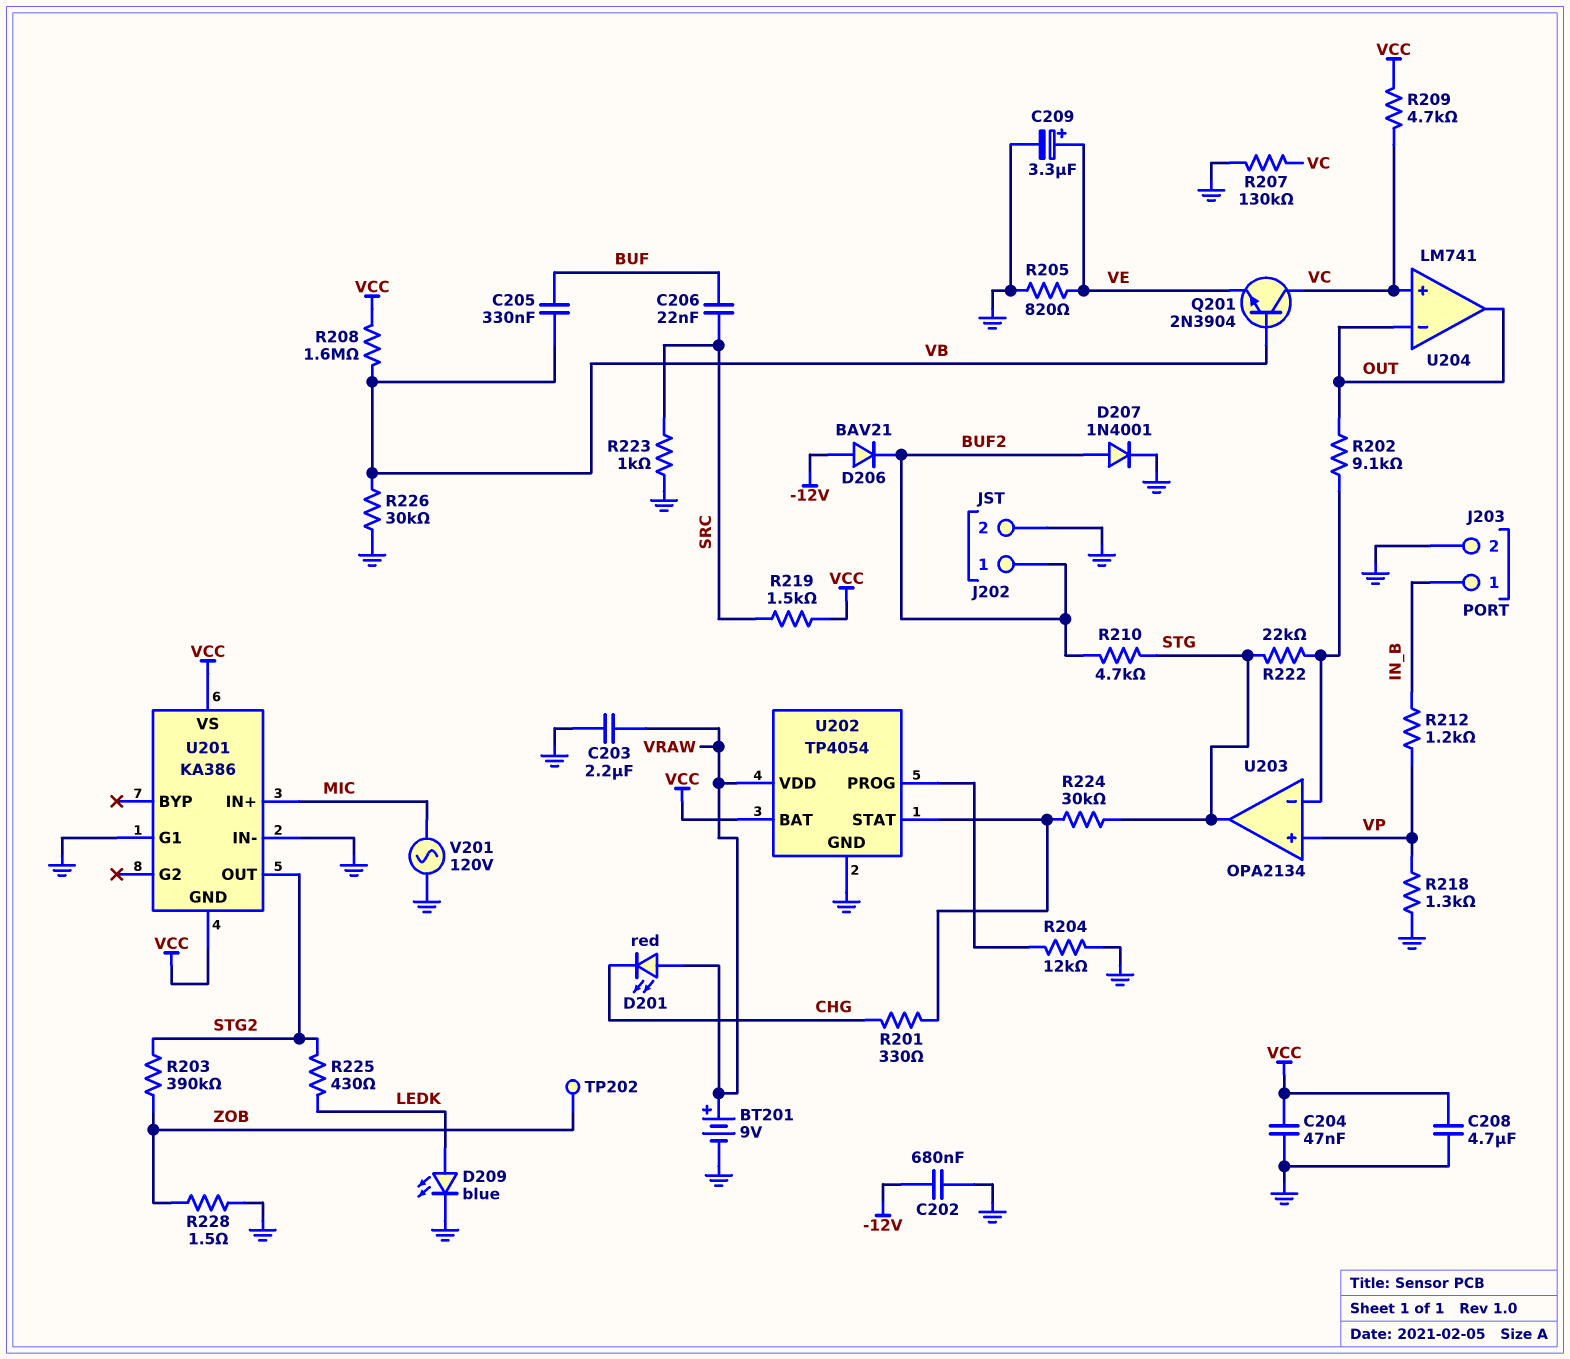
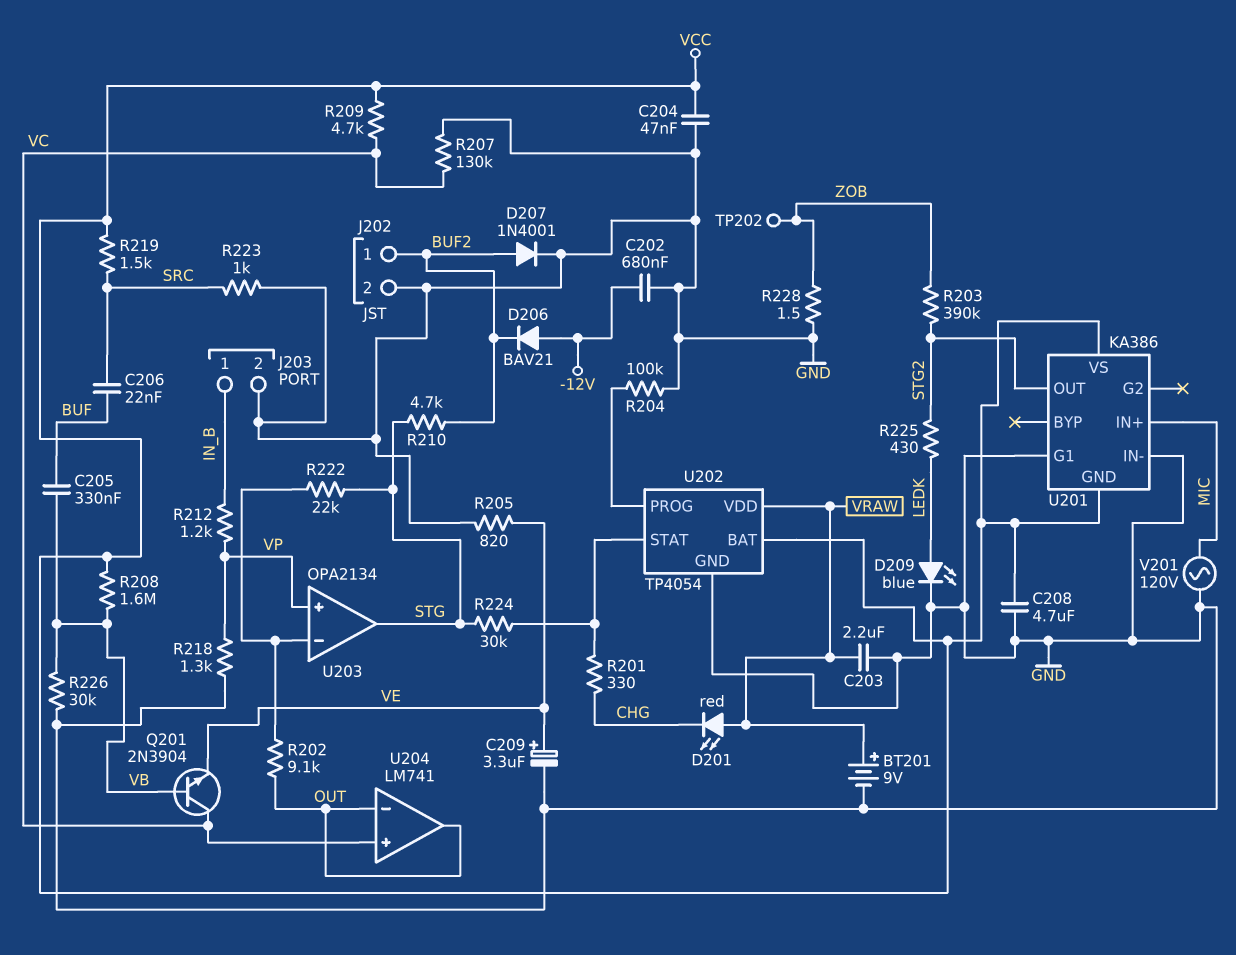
R204: 12k (GND, U202/PROG) -> 100k (GND, U202/PROG)

